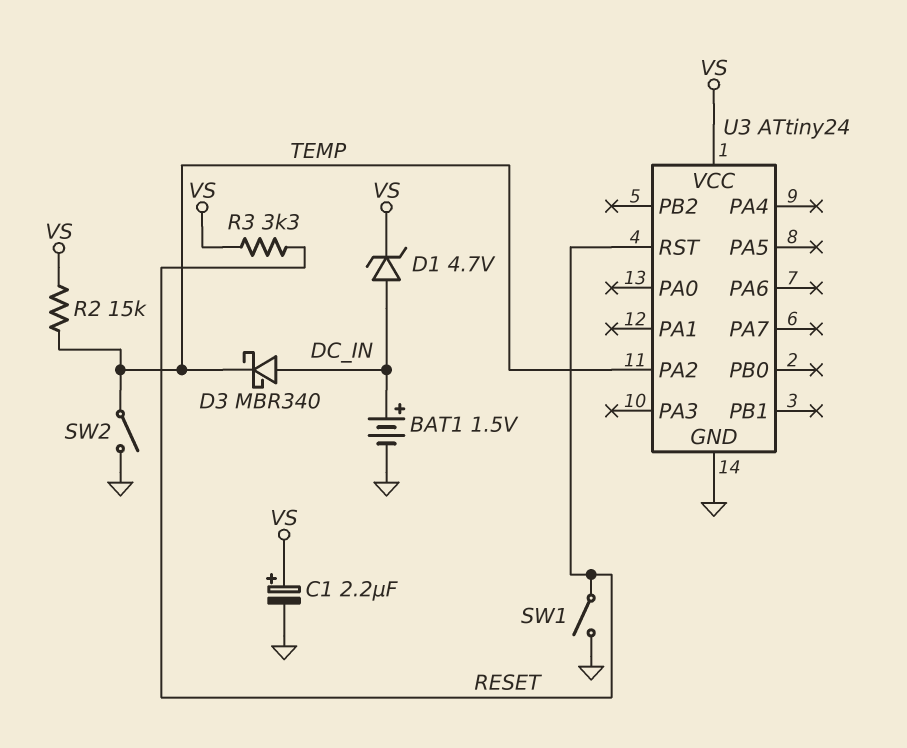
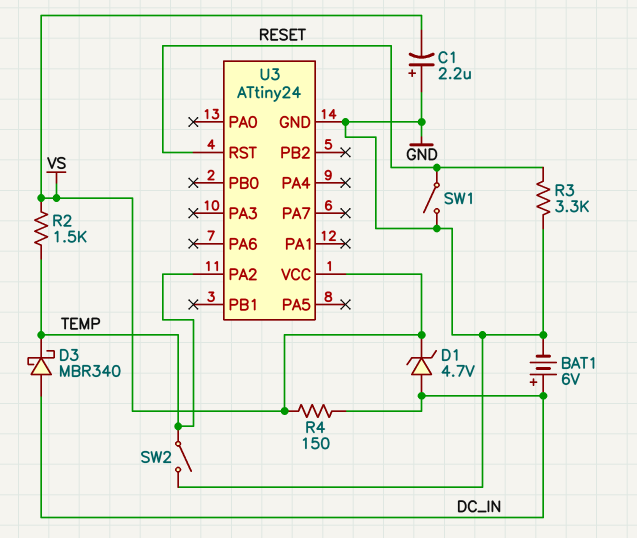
BAT1: 1.5V (plus DC_IN, minus GND) -> 6V (plus DC_IN, minus GND)
C1: 2.2uF (plus VS, minus GND) -> 2.2uF (plus GND, minus VS)
R2: 15k (TEMP, VS) -> 1.5k (TEMP, VS)
R3: 3.3k (RESET, VS) -> 3.3k (GND, RESET)
R4: none -> 150 (DC_IN, VS)

